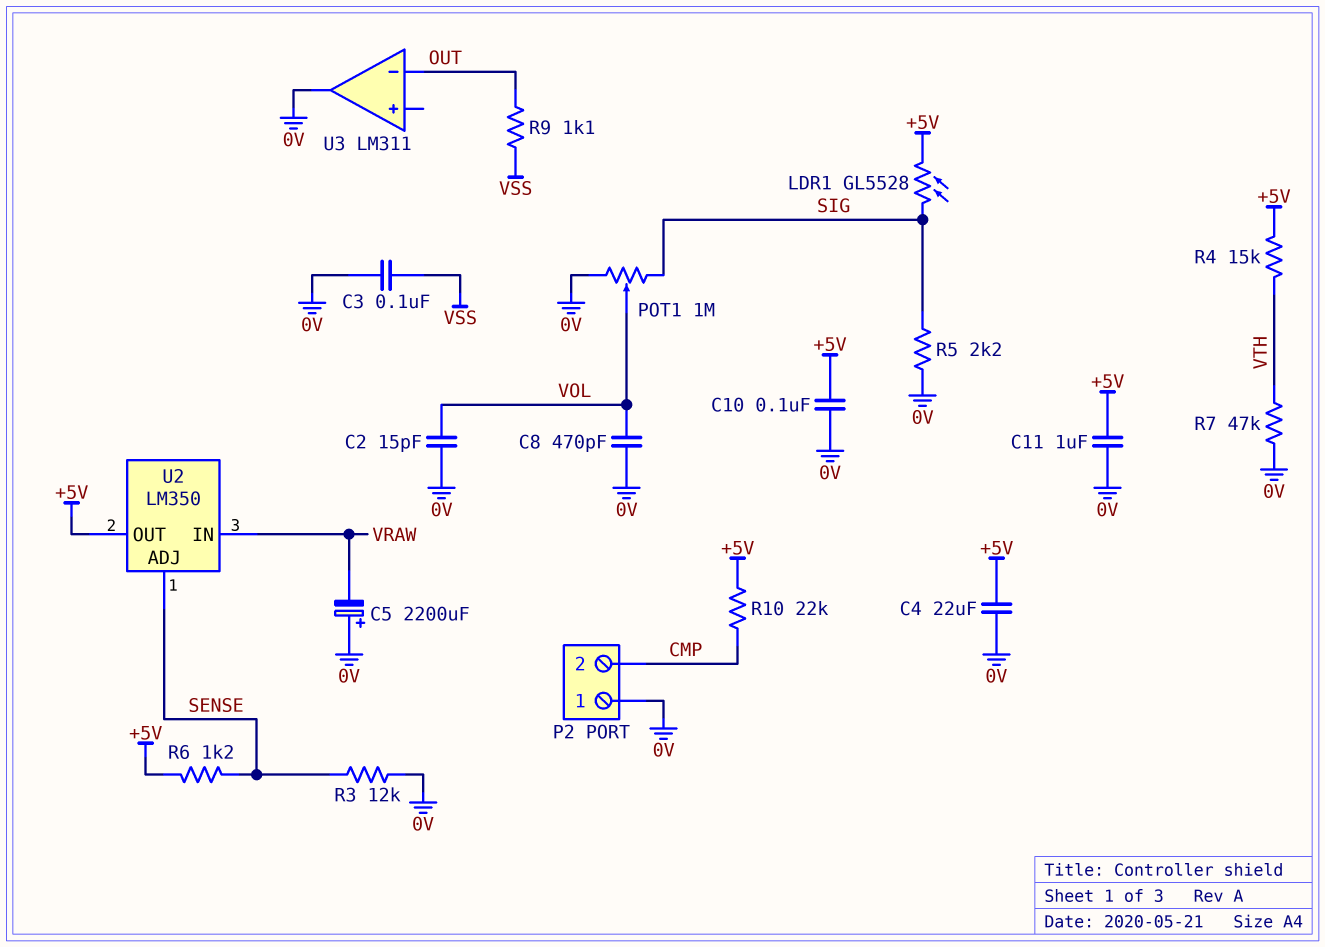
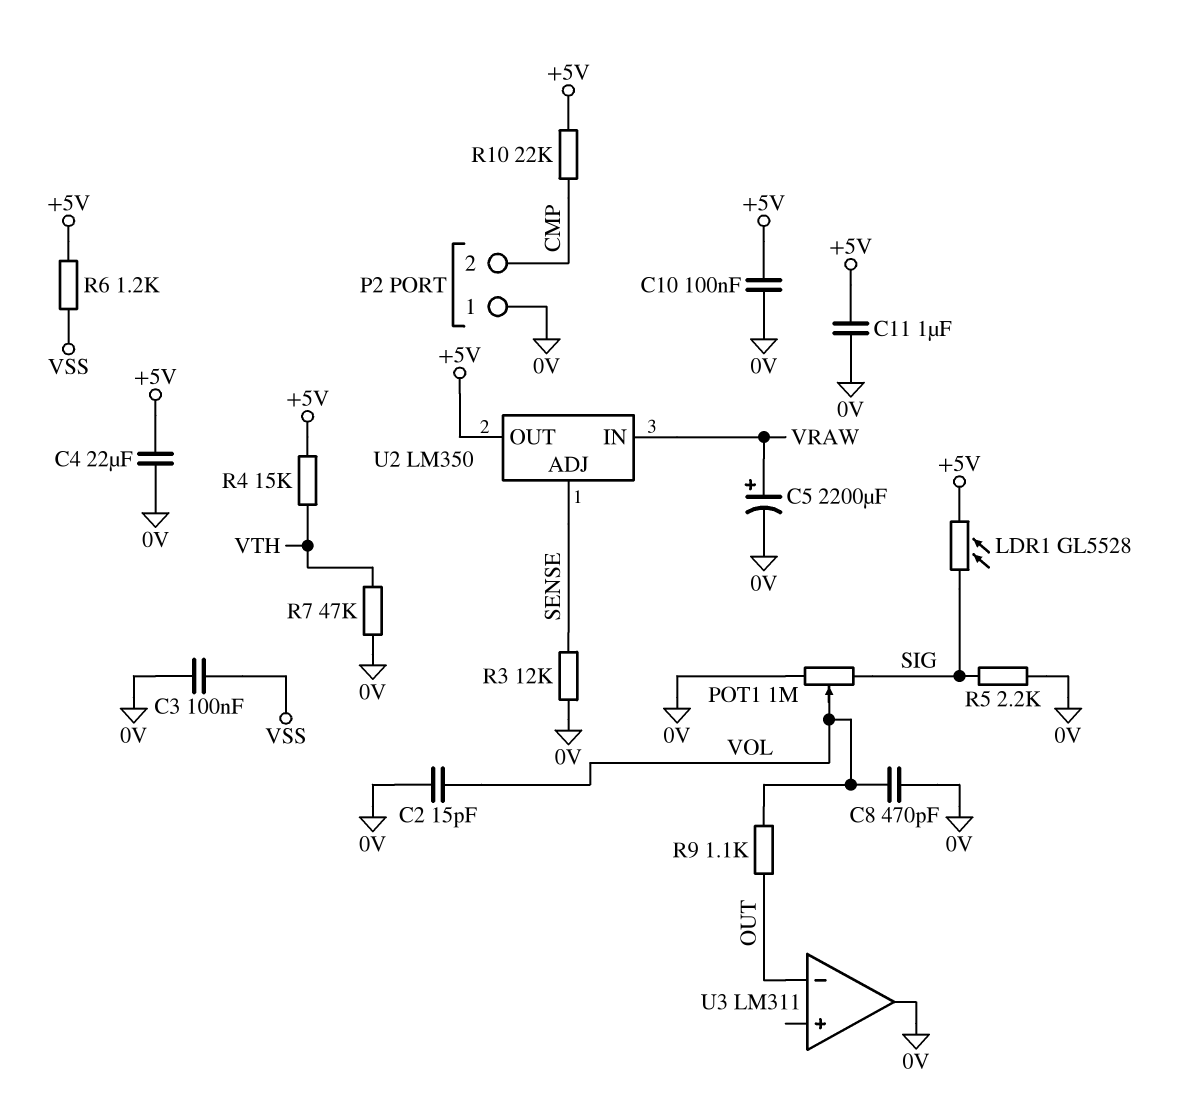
C5: 2200uF (plus 0V, minus VRAW) -> 2200uF (plus VRAW, minus 0V)
R6: 1.2k (+5V, SENSE) -> 1.2k (+5V, VSS)
R9: 1.1k (OUT, VSS) -> 1.1k (OUT, VOL)

